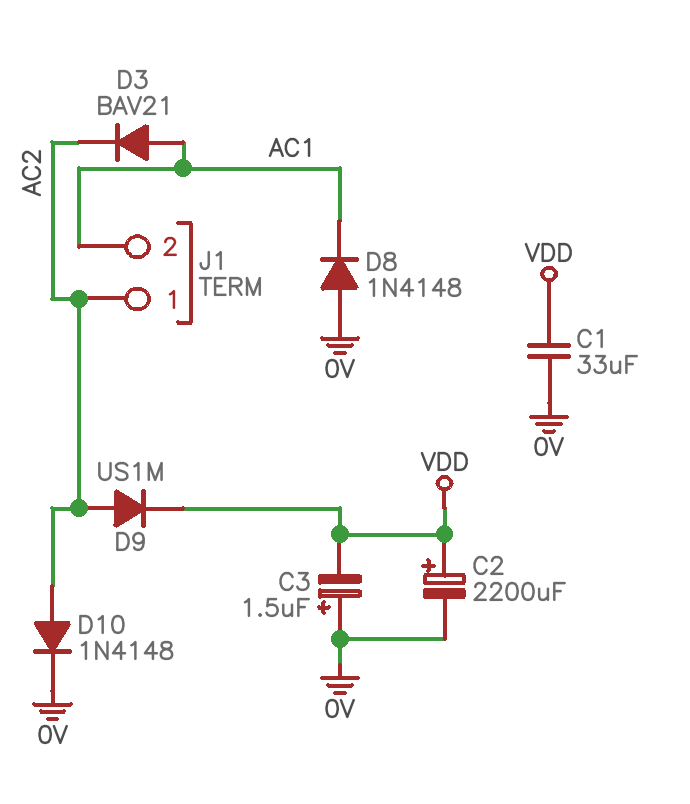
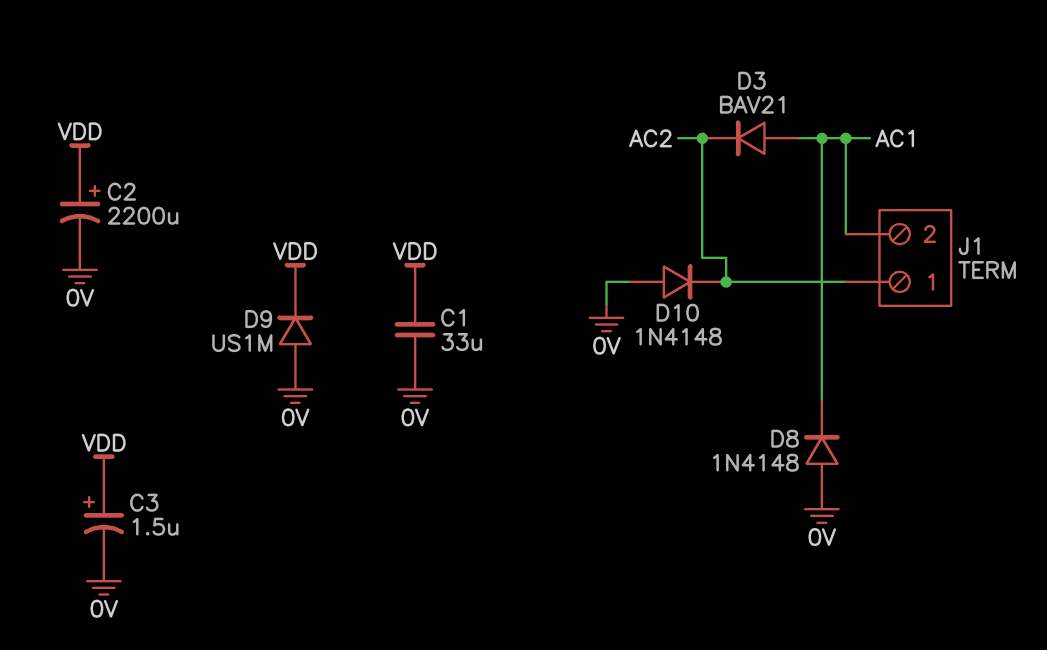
C3: 1.5uF (plus 0V, minus VDD) -> 1.5uF (plus VDD, minus 0V)
D9: diode US1M (A AC2, K VDD) -> diode US1M (A 0V, K VDD)
D10: diode 1N4148 (A AC2, K 0V) -> diode 1N4148 (A 0V, K AC2)

